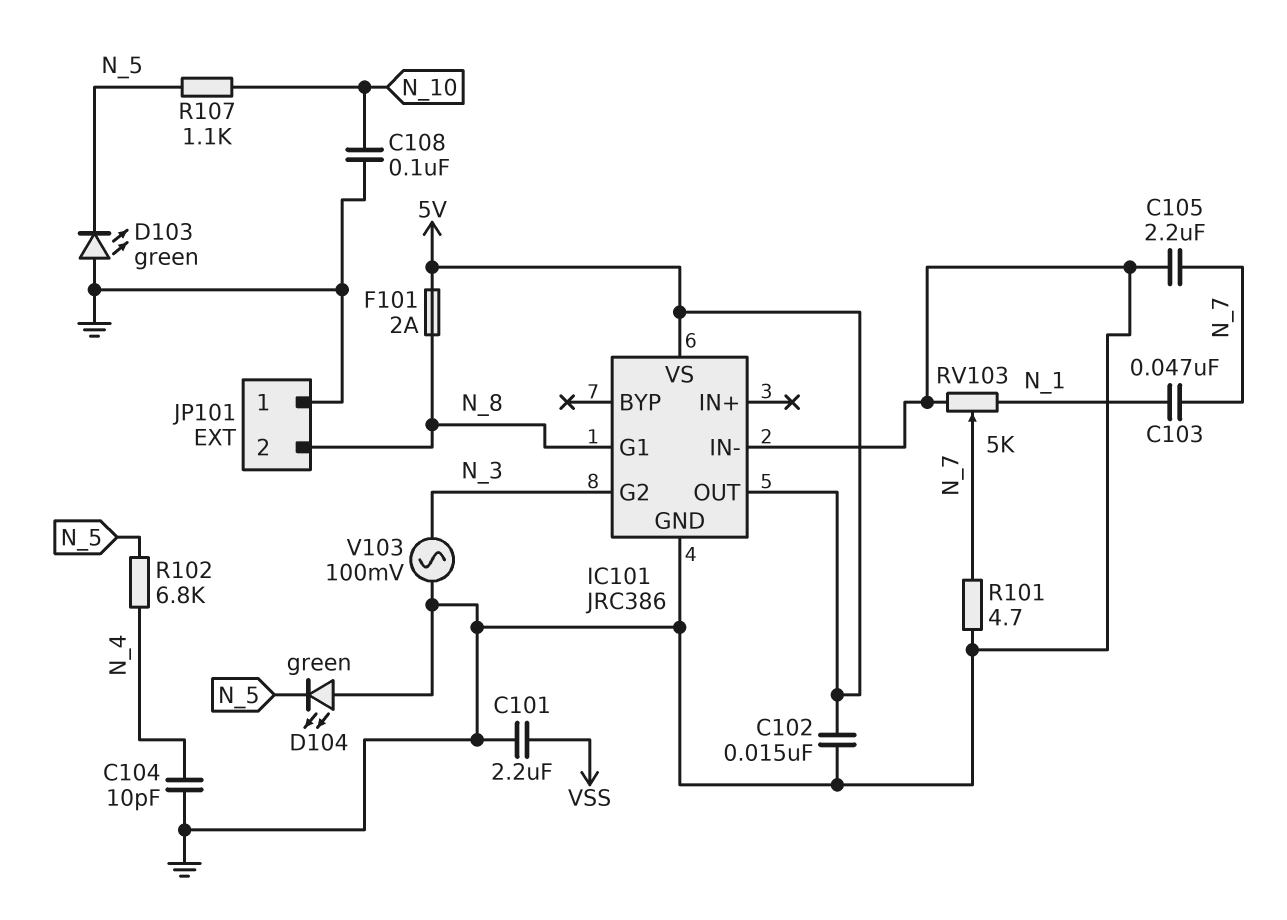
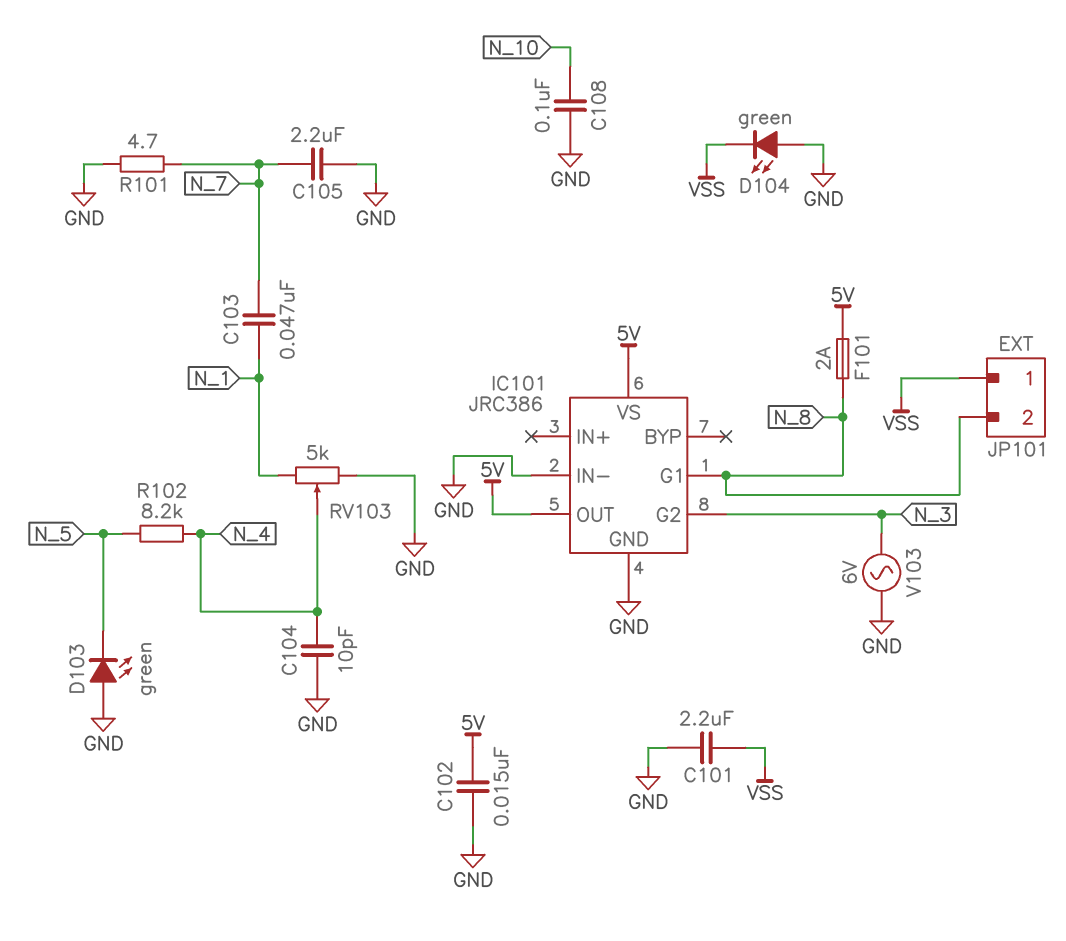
D104: LED green (A GND, K N_5) -> LED green (A GND, K VSS)
JP101 pin 1: GND -> VSS
R102: 6.8k (N_4, N_5) -> 8.2k (N_4, N_5)
R107: 1.1k (N_5, N_10) -> none
RV103: 5k (GND, N_1, wiper N_7) -> 5k (GND, N_1, wiper N_4)
V103: AC 100mV (GND, N_3) -> AC 6V (GND, N_3)

